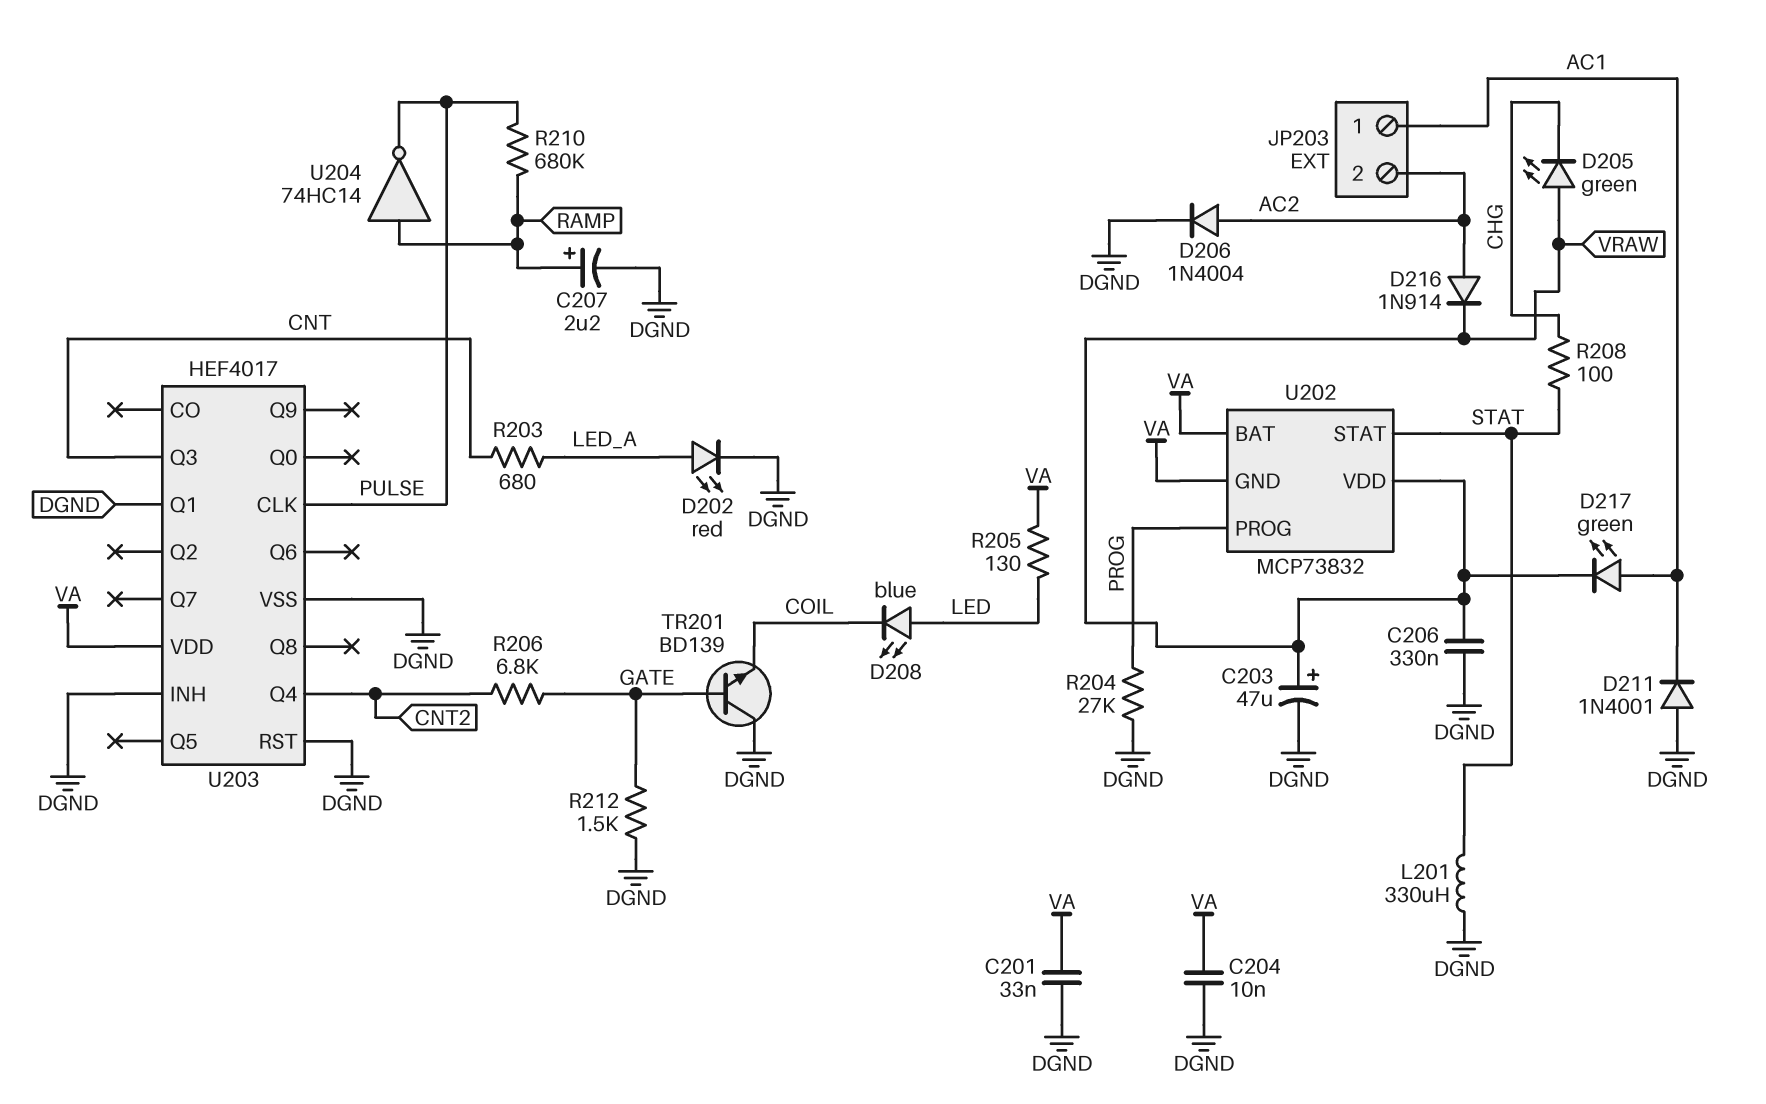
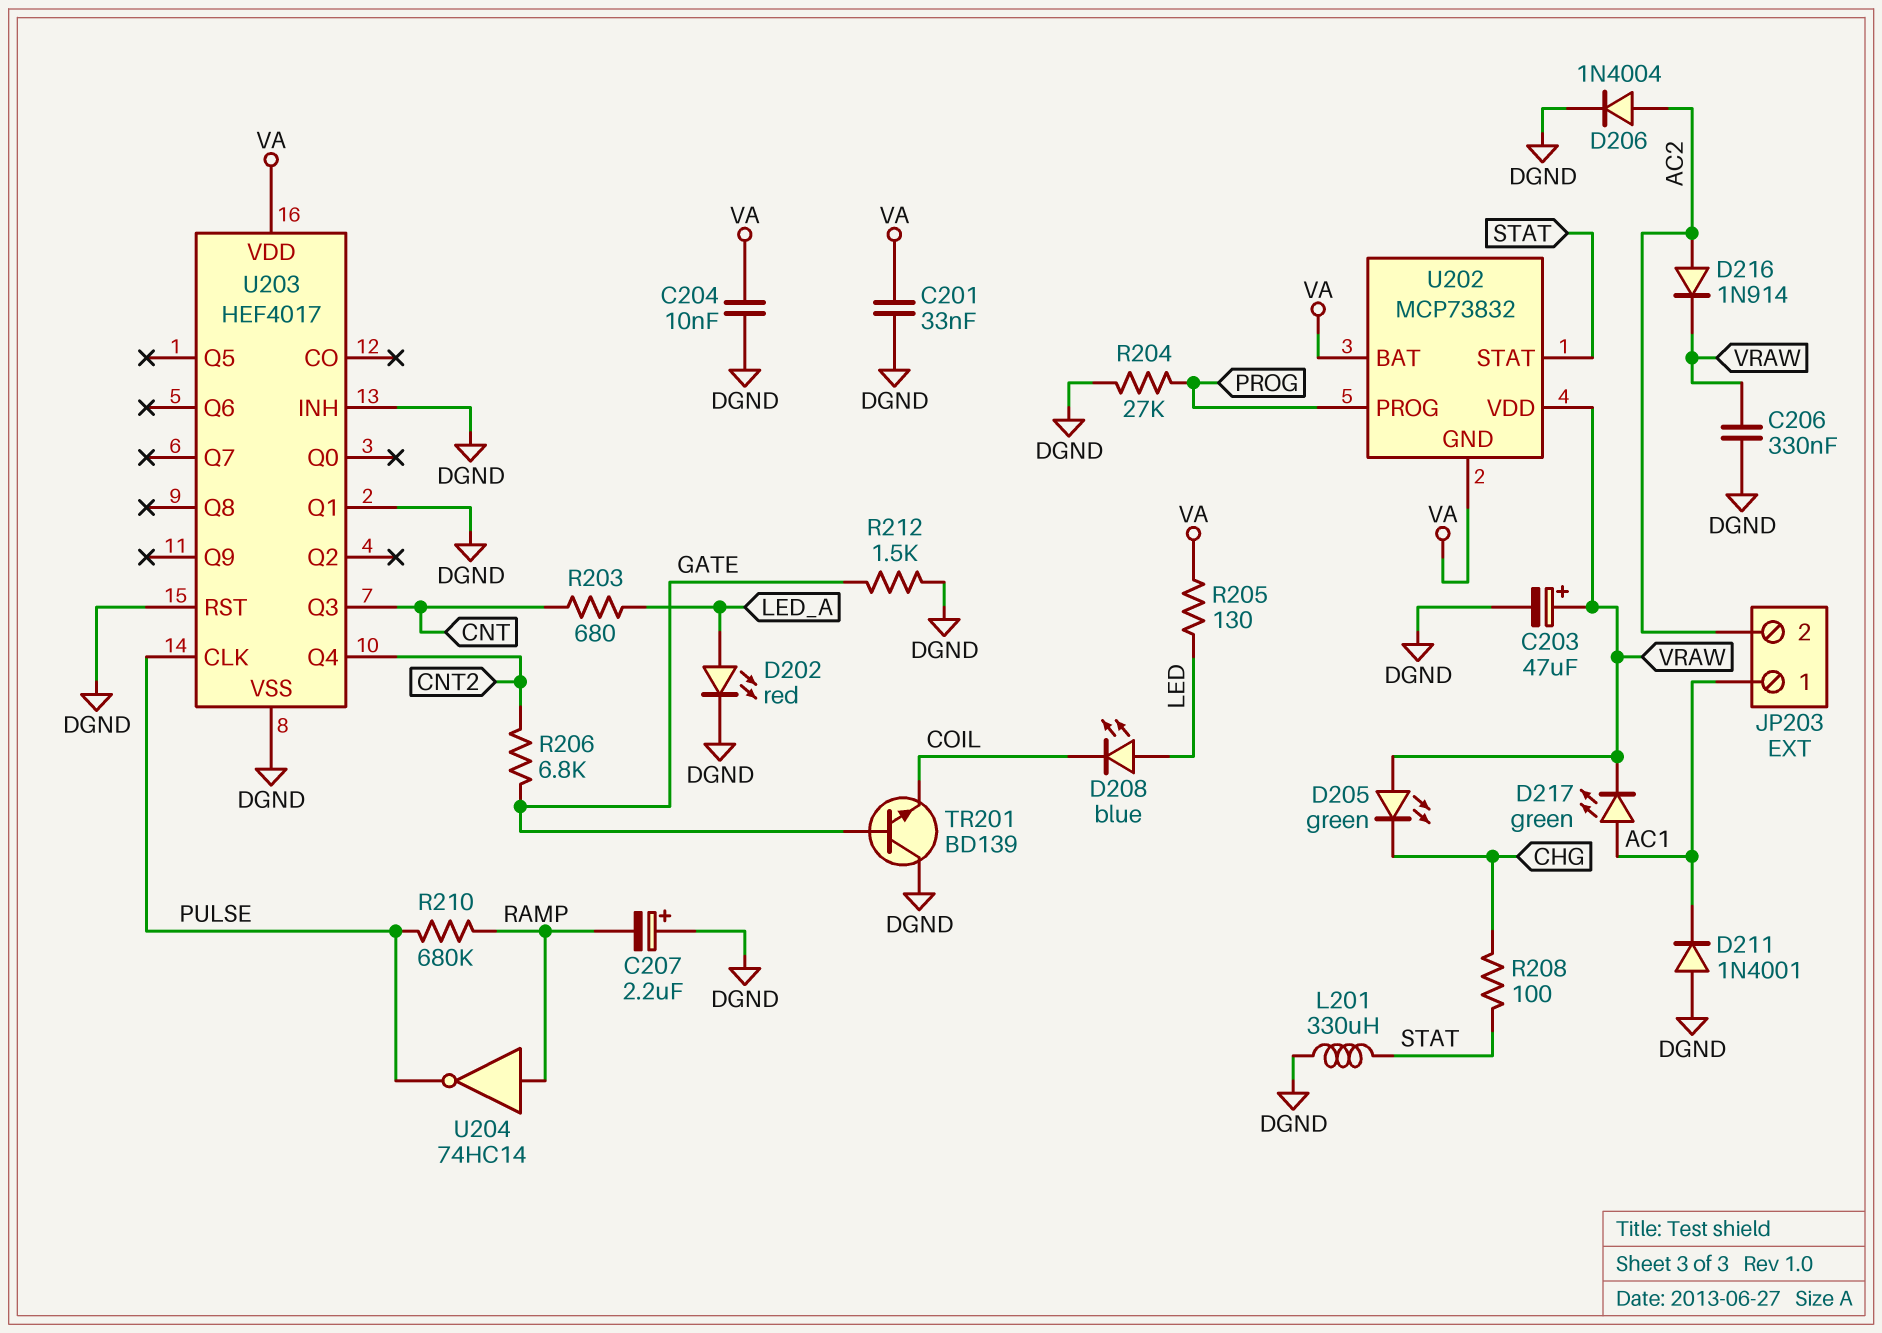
C207: 2.2uF (plus RAMP, minus DGND) -> 2.2uF (plus DGND, minus RAMP)

